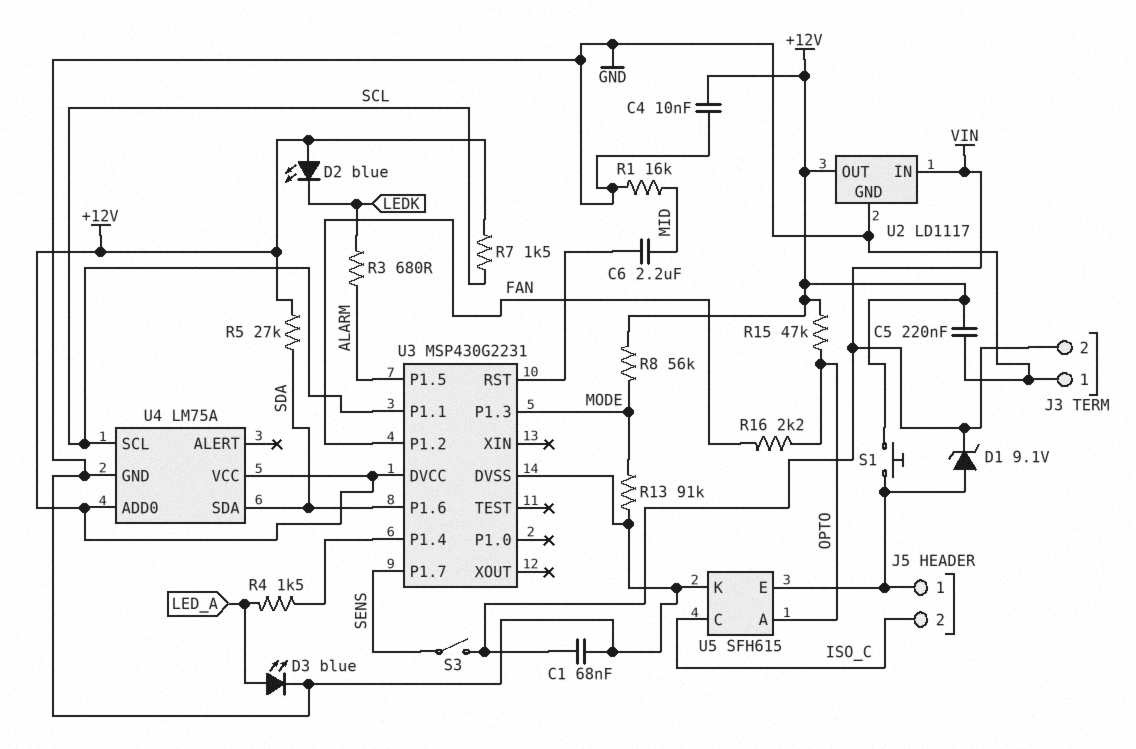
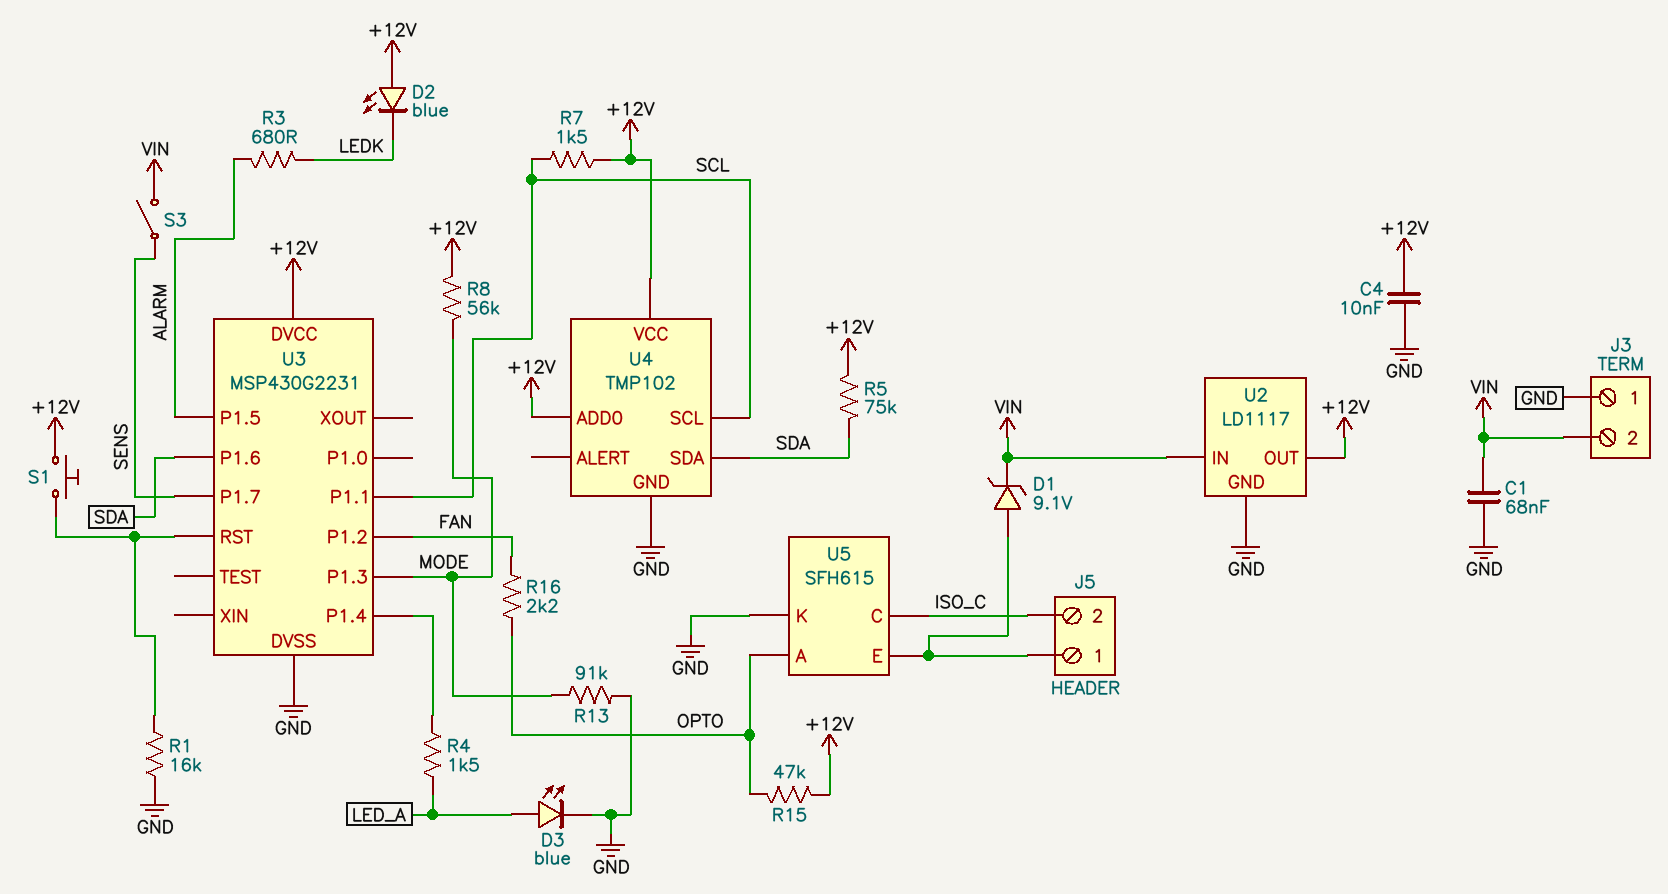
C5: 220nF (+12V, GND) -> none
C6: 2.2uF (MID, U3/RST) -> none
R1: 16k (GND, MID) -> 16k (GND, U3/RST)
R5: 27k (+12V, SDA) -> 75k (+12V, SDA)
S1: button (+12V, J5/1) -> button (+12V, U3/RST)
U4: LM75A -> TMP102

